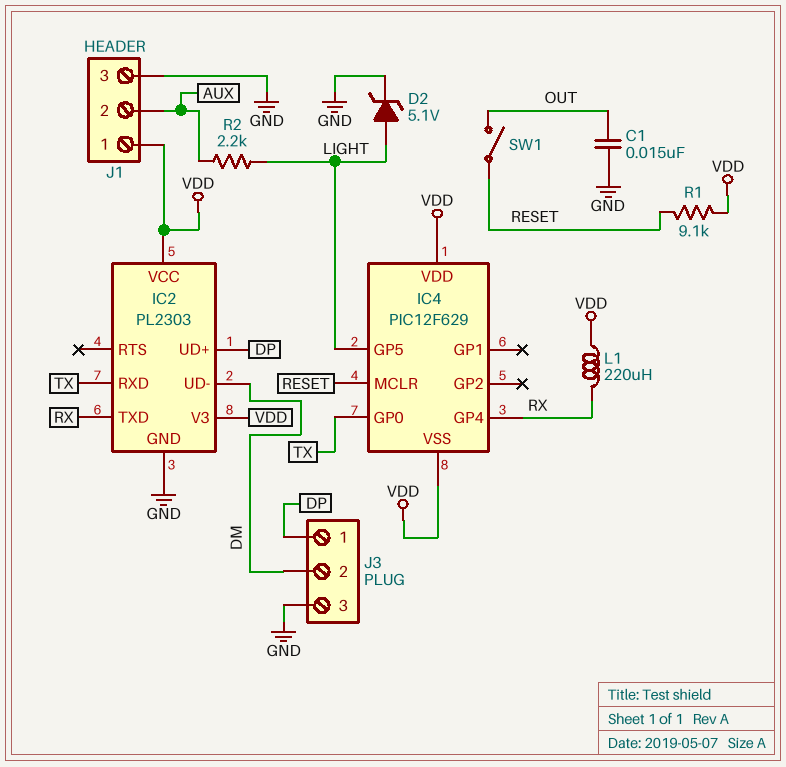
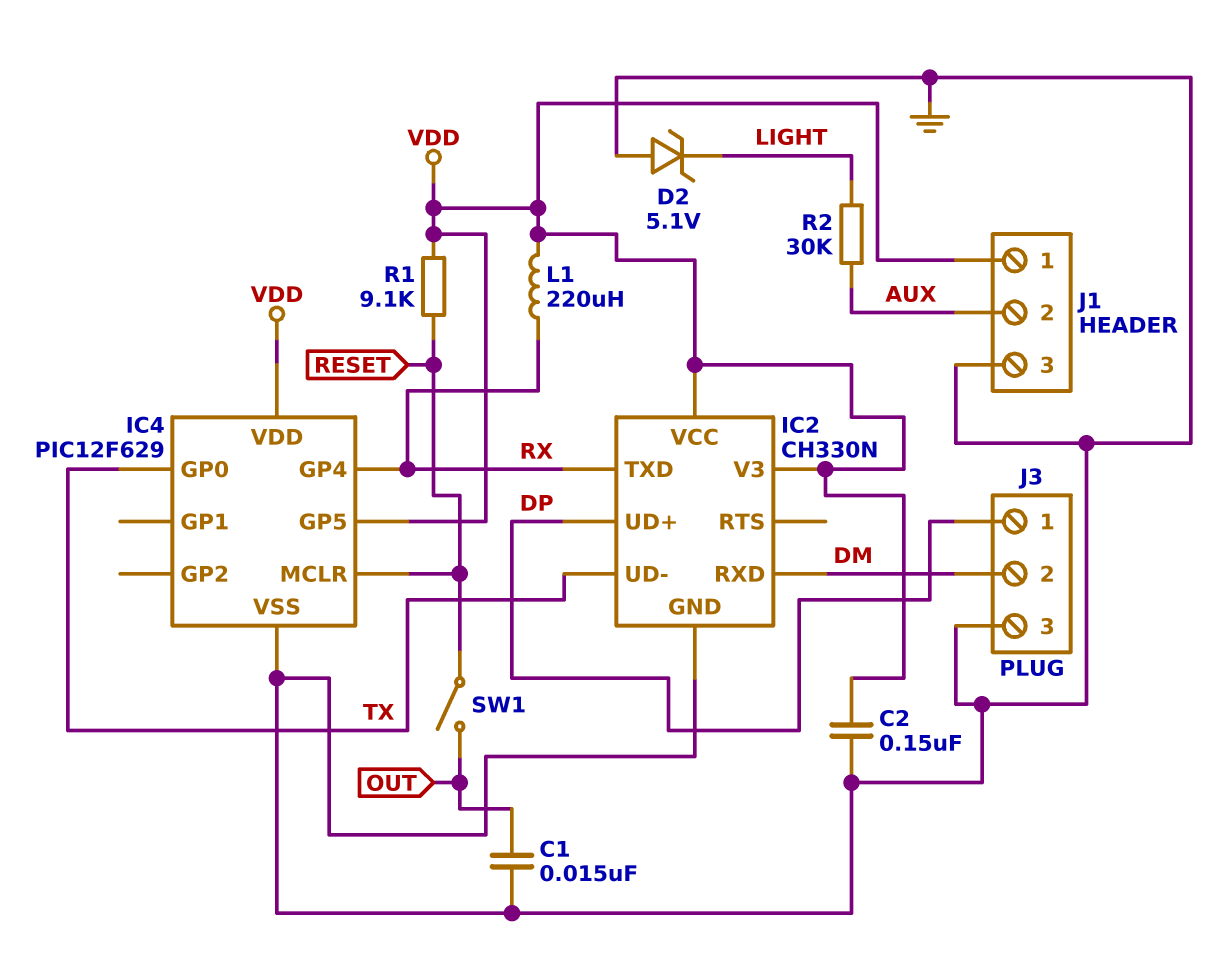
C2: none -> 150nF (GND, VDD)
D2: zener 5.1V (A LIGHT, K GND) -> zener 5.1V (A GND, K LIGHT)
IC2: PL2303 -> CH330N
IC2 pin RXD: TX -> DM
IC2 pin UD-: DM -> TX
IC4 pin GP5: LIGHT -> VDD
IC4 pin VSS: VDD -> GND
R2: 2.2k (AUX, LIGHT) -> 30k (AUX, LIGHT)

